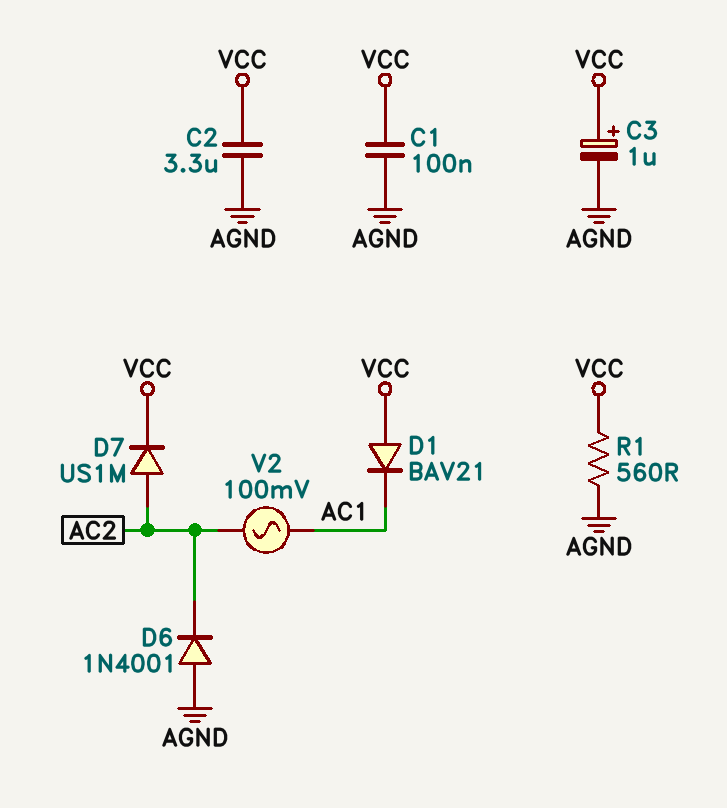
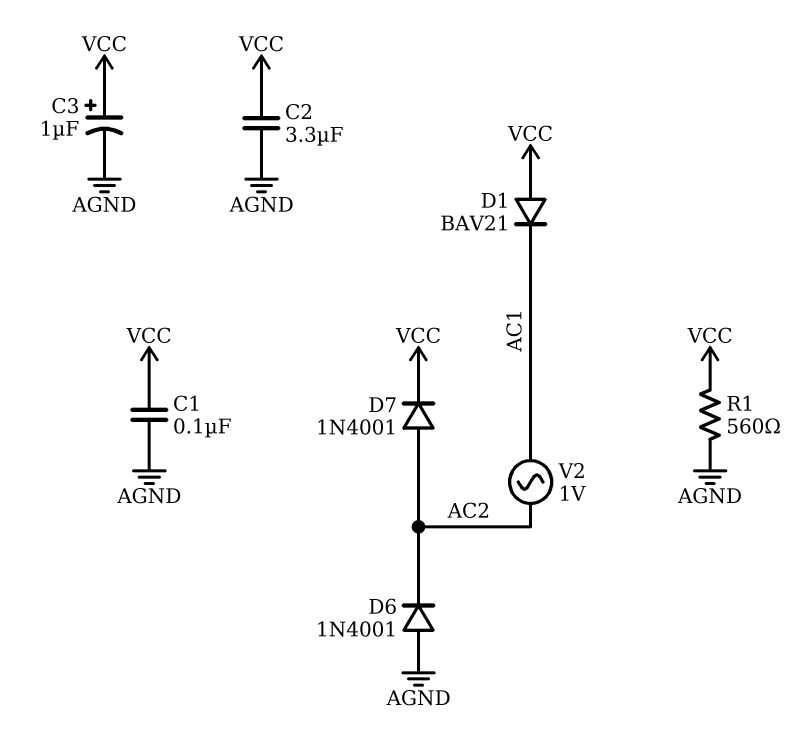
D7: diode US1M (A AC2, K VCC) -> diode 1N4001 (A AC2, K VCC)
V2: AC 100mV (AC1, AC2) -> AC 1V (AC1, AC2)

